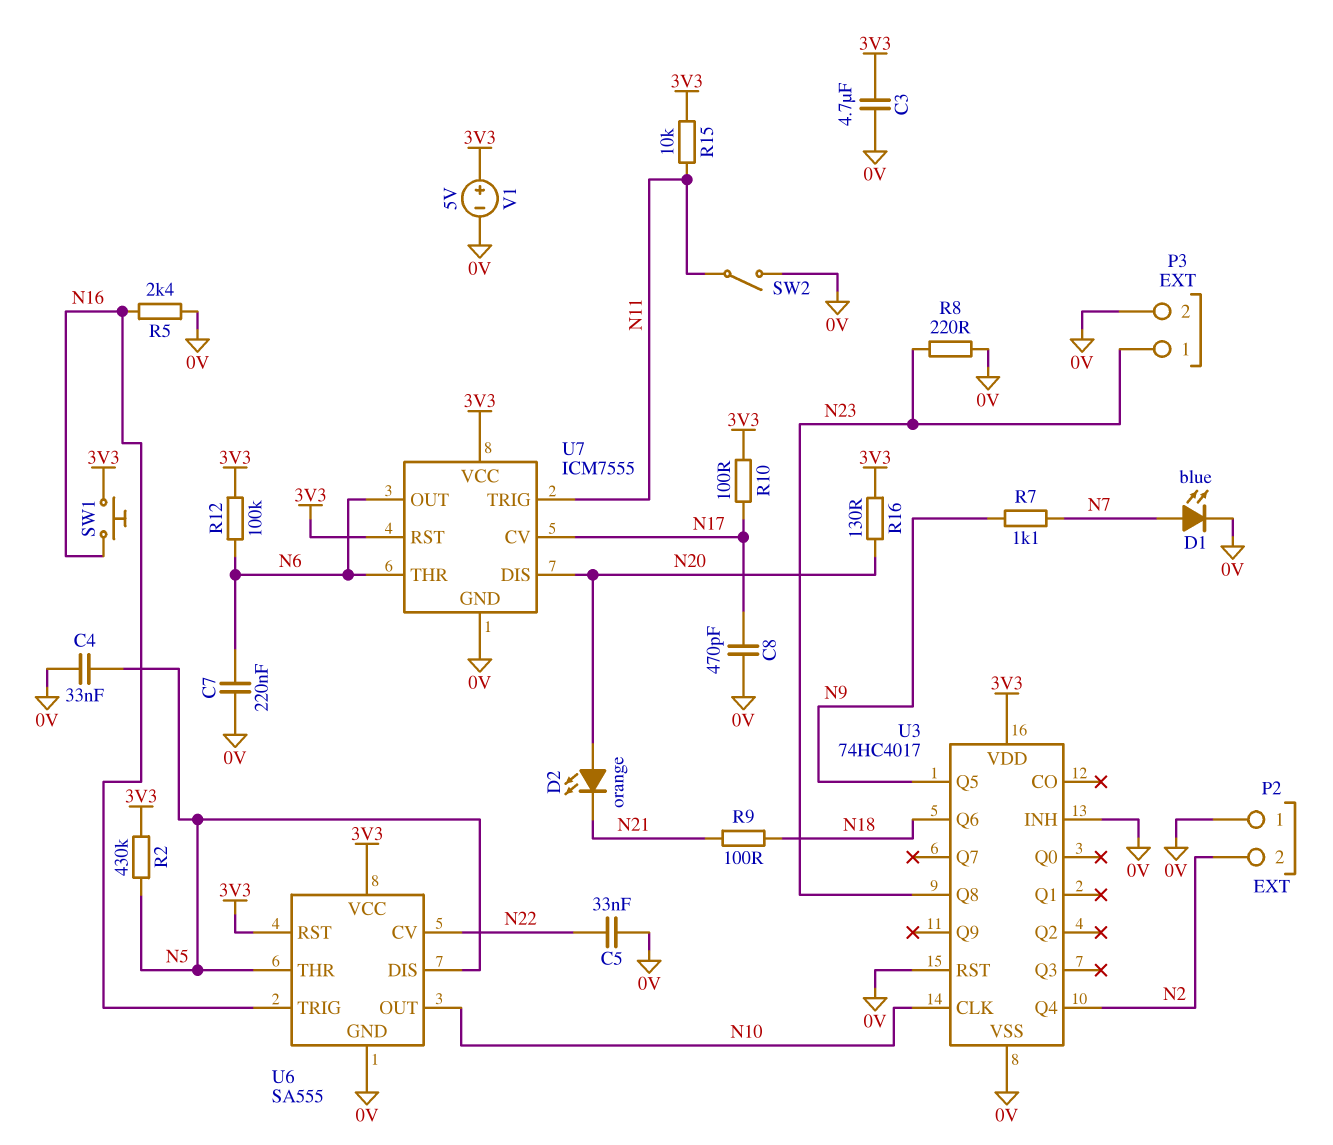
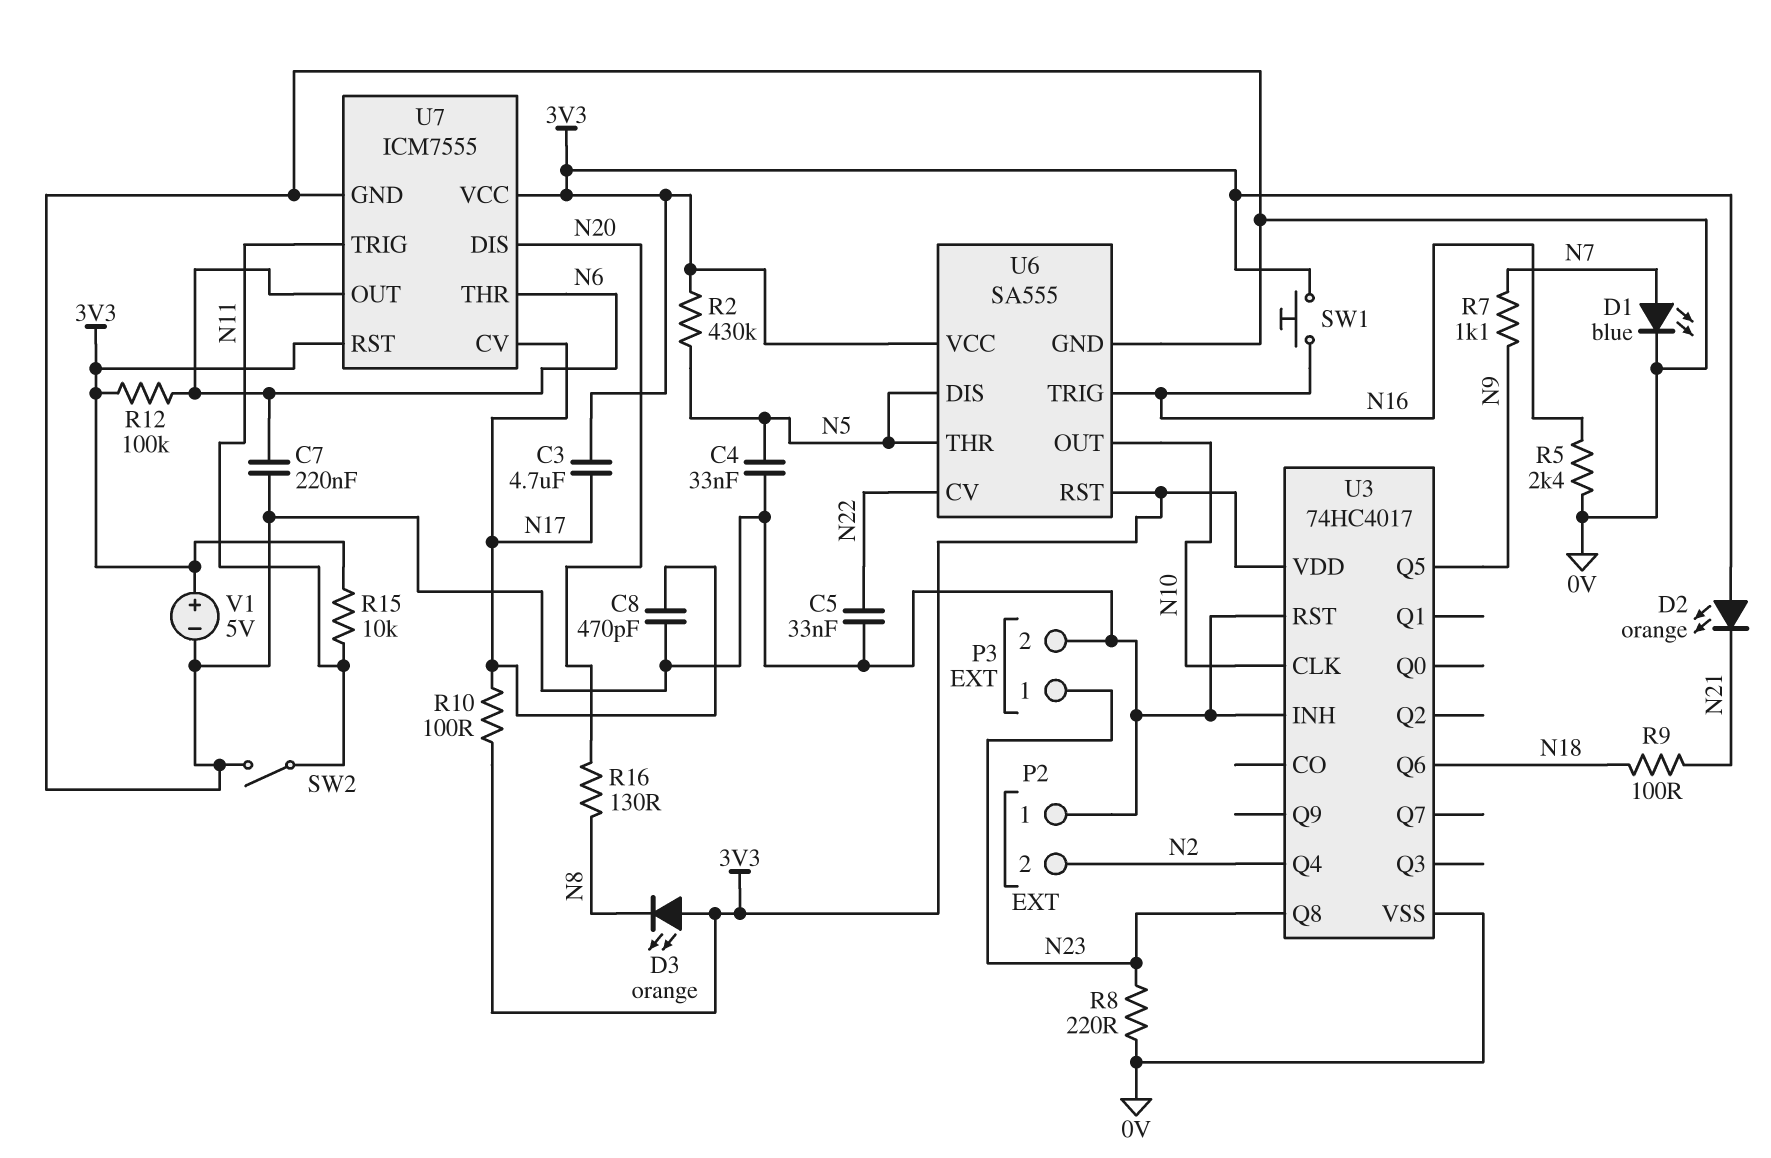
C3: 4.7uF (0V, 3V3) -> 4.7uF (3V3, N17)
D2: LED orange (A N20, K N21) -> LED orange (A 3V3, K N21)
D3: none -> LED orange (A 3V3, K N8)
R16: 130 (3V3, N20) -> 130 (N8, N20)

